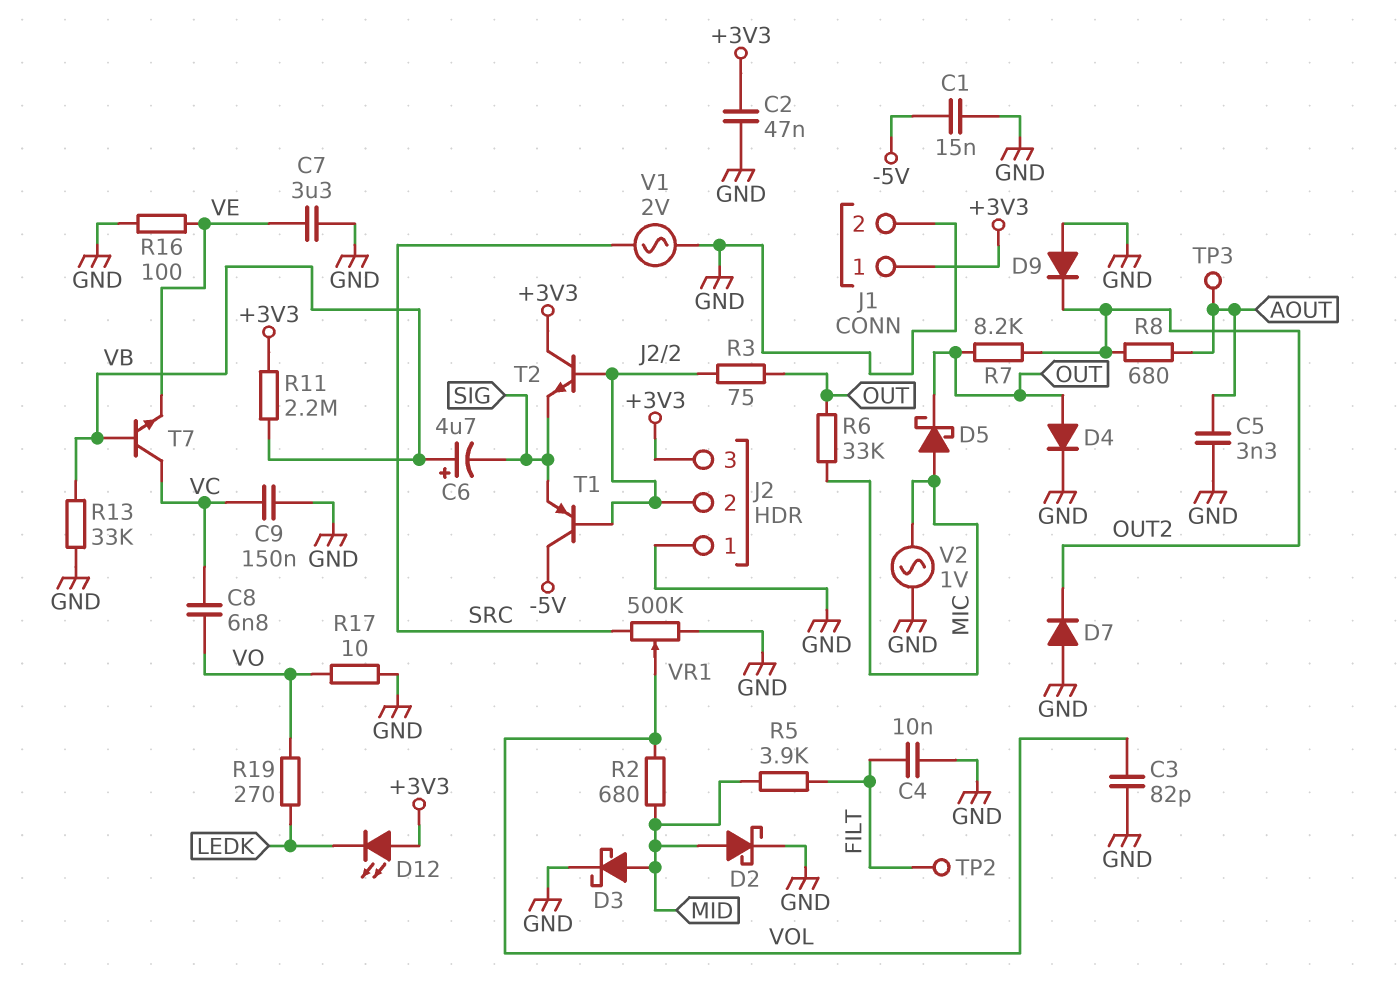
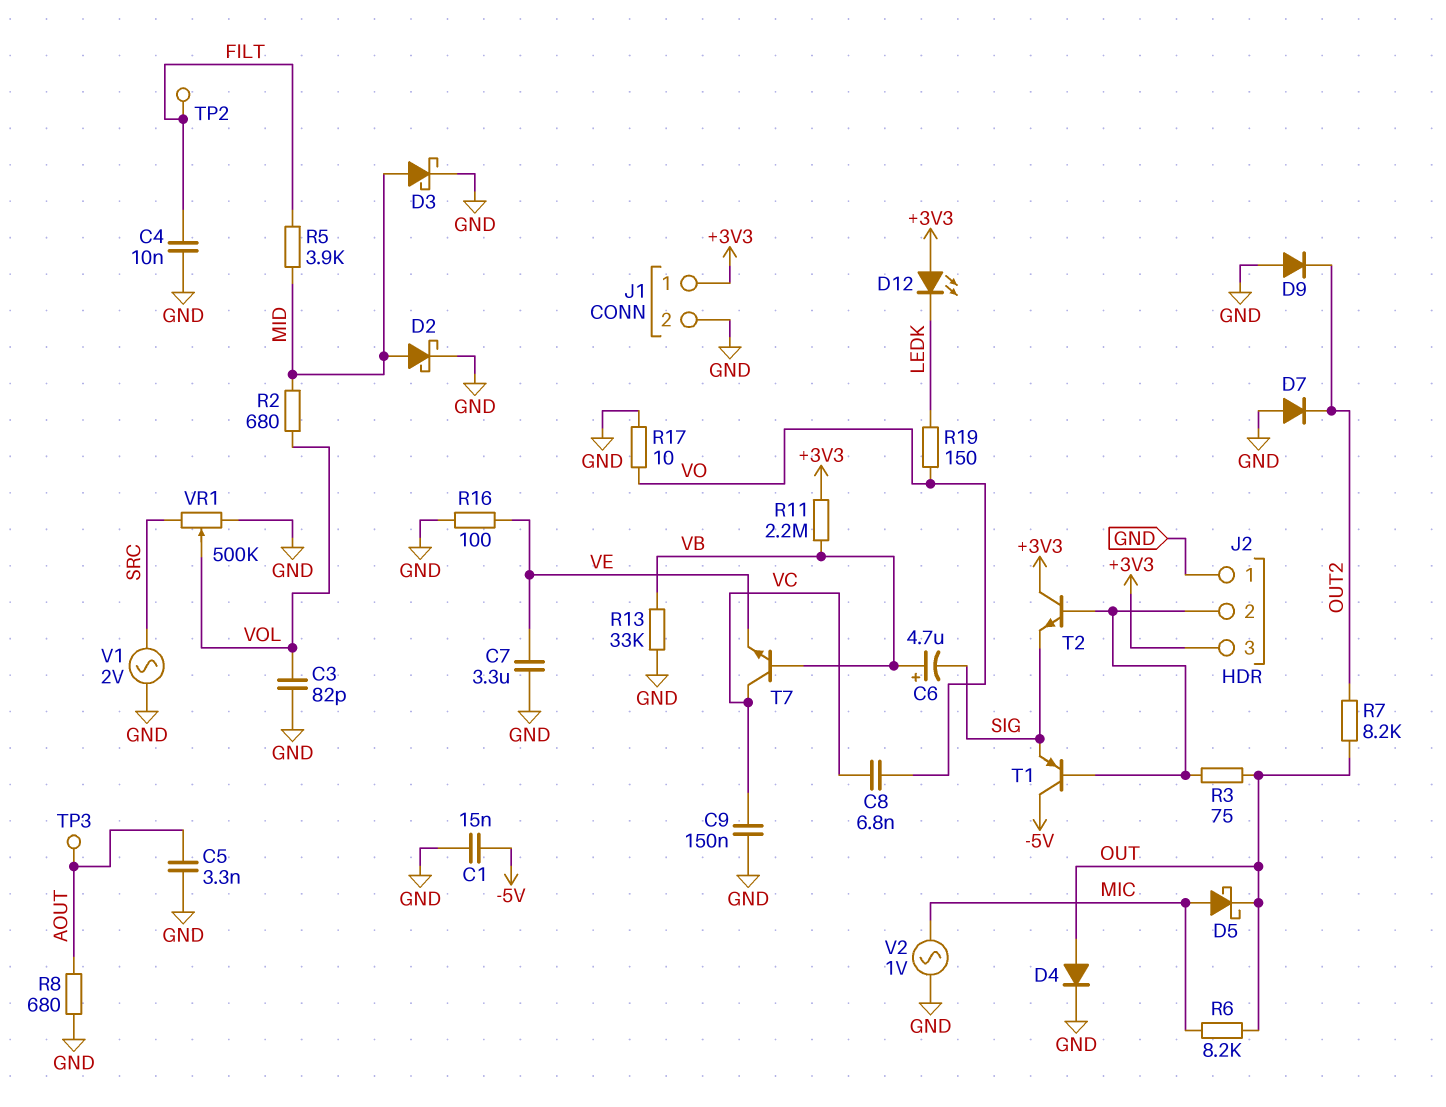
C2: 47nF (+3V3, GND) -> none
R6: 33k (MIC, OUT) -> 8.2k (MIC, OUT)
R8: 680 (AOUT, OUT2) -> 680 (AOUT, GND)
R19: 270 (LEDK, VO) -> 150 (LEDK, VO)

